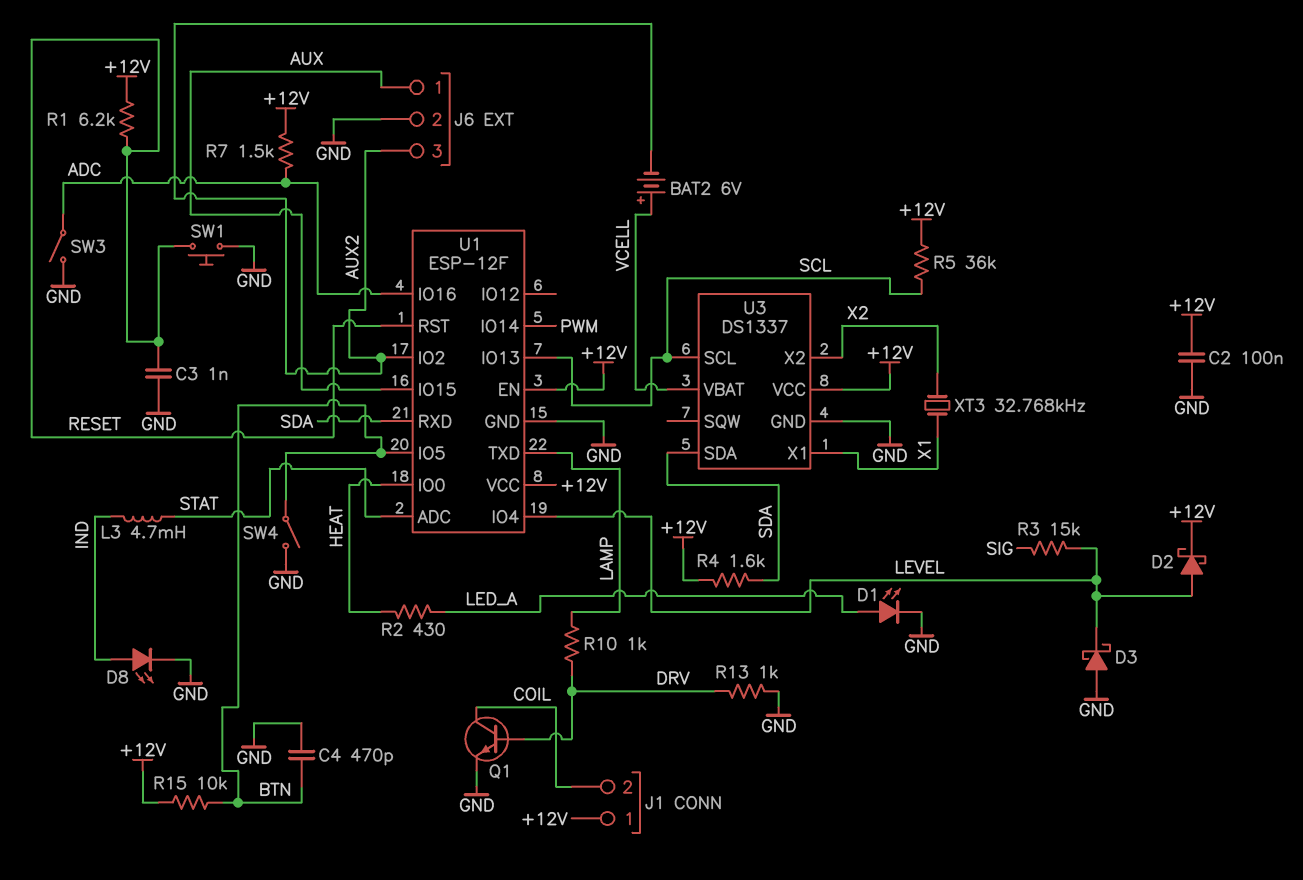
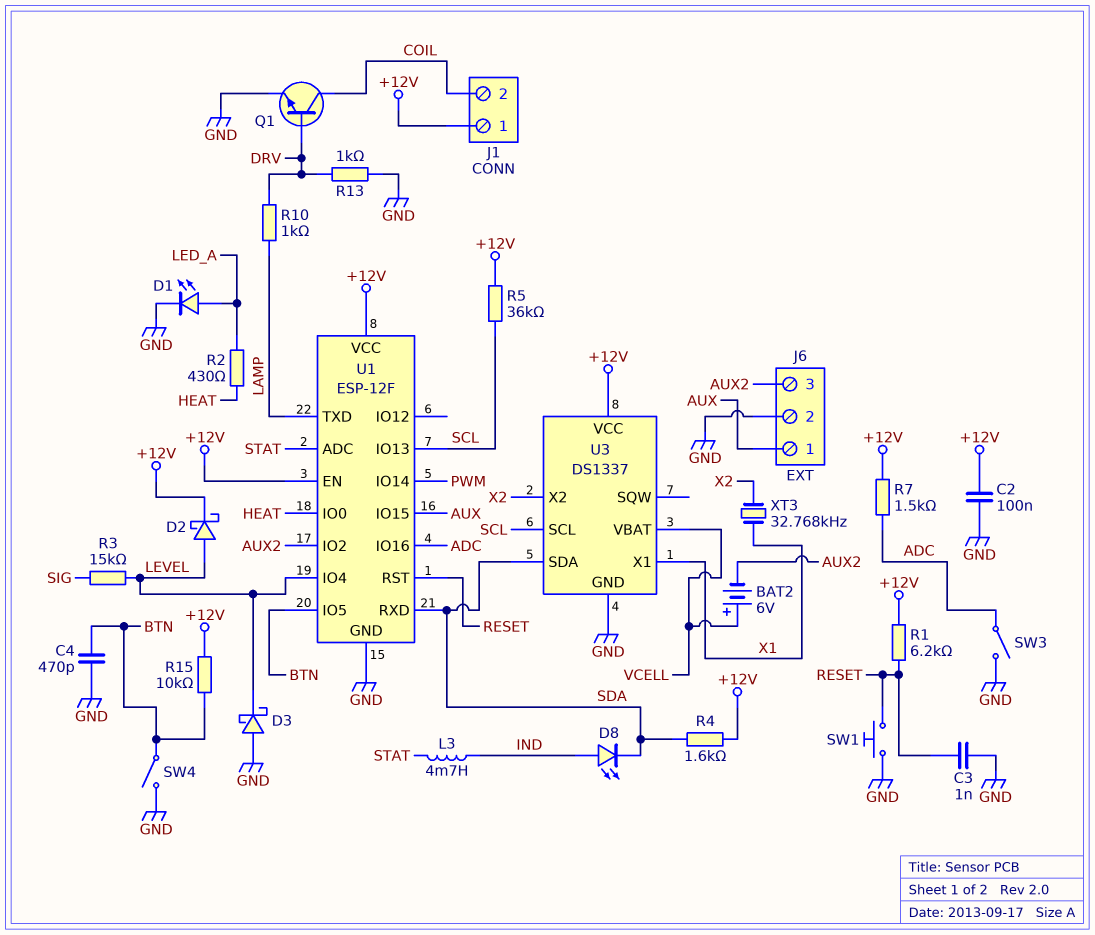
D8: LED (A IND, K GND) -> LED (A IND, K SDA)

